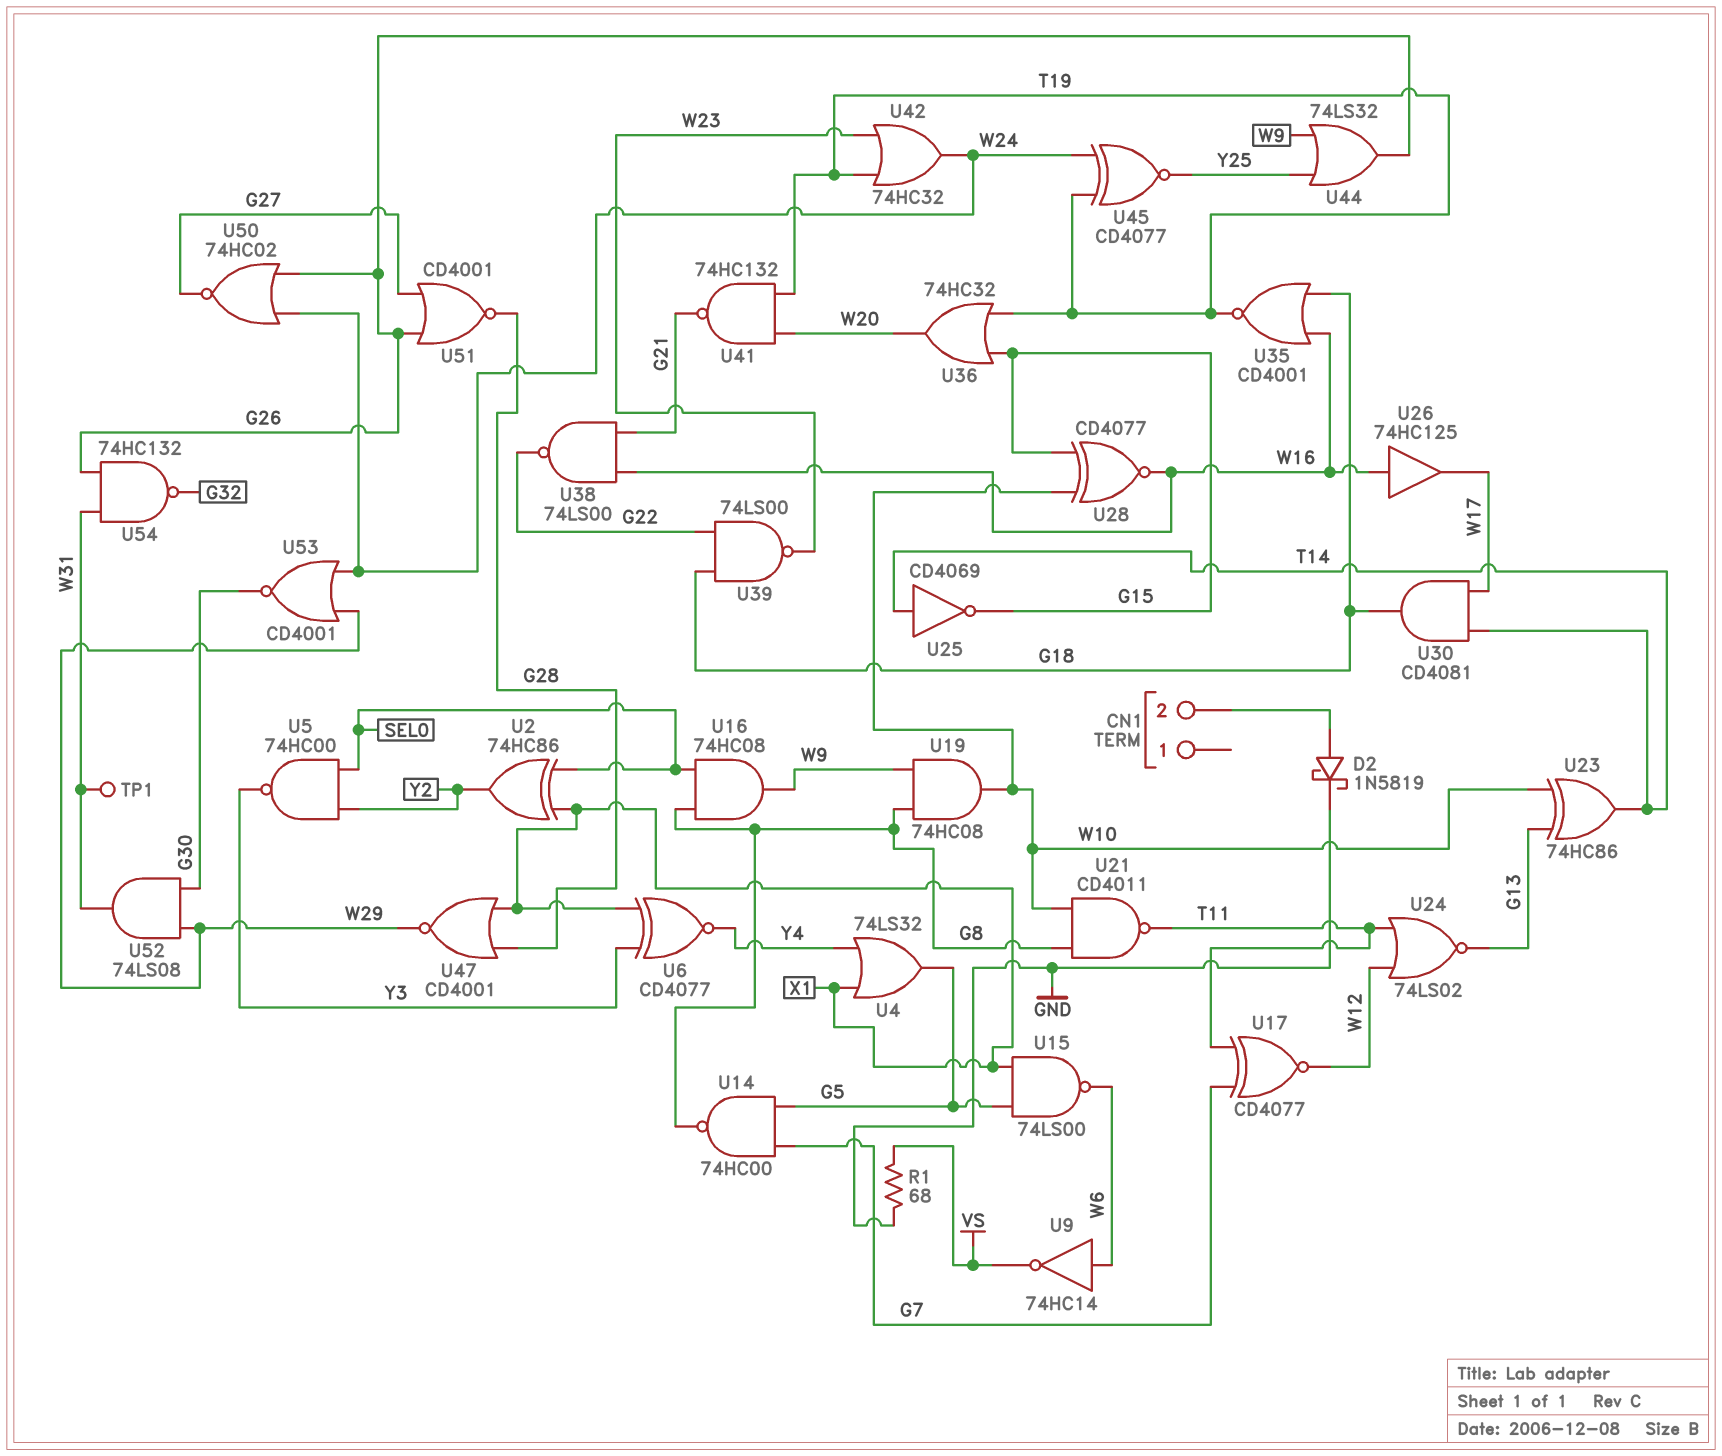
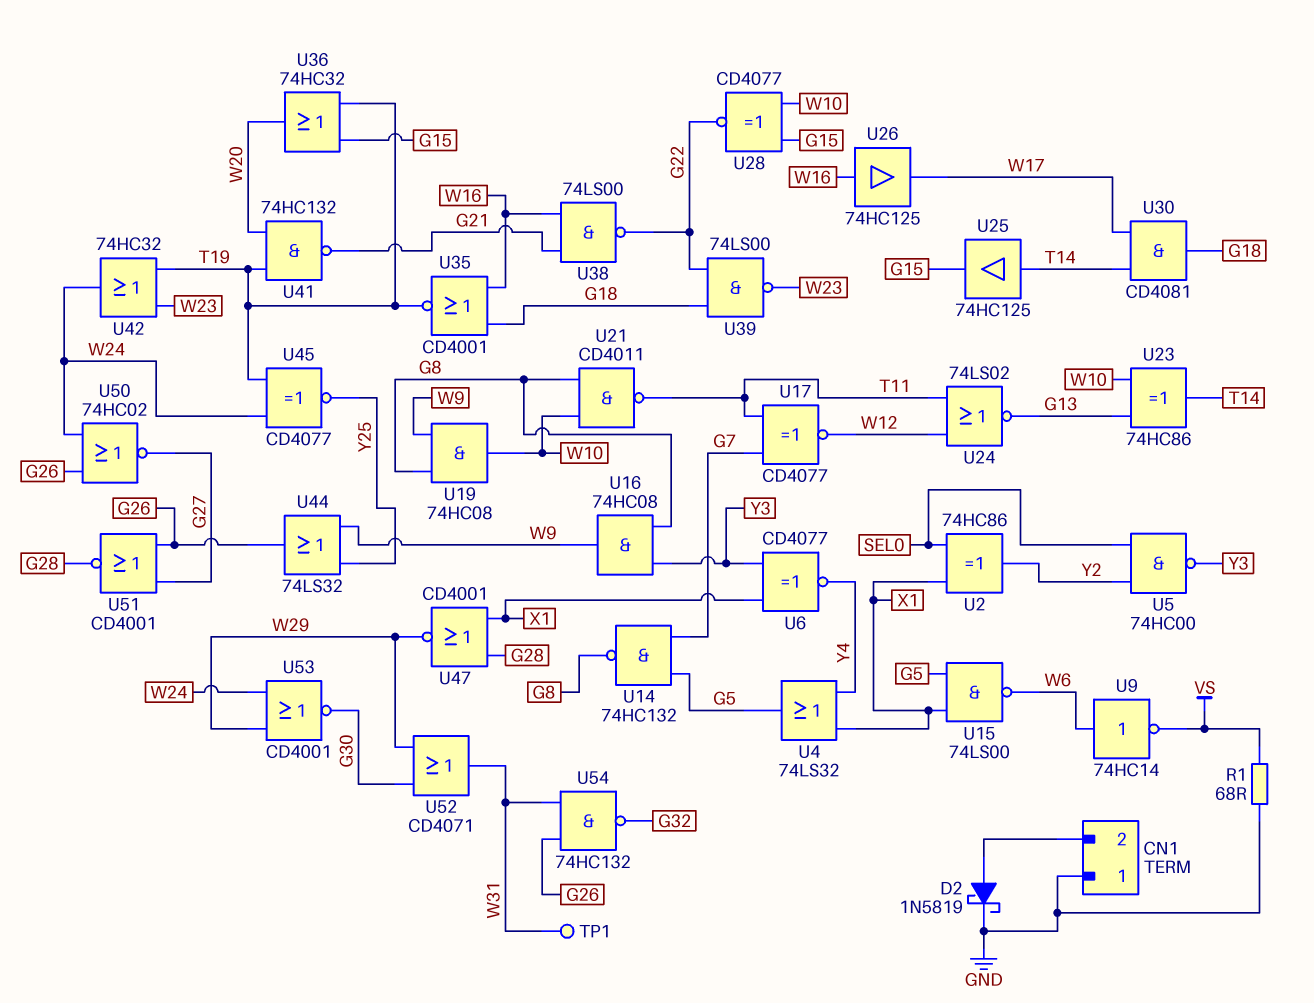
CN1 pin 1: none -> GND
U14: NAND 74HC00 (in G5, in G7, out G8) -> NAND 74HC132 (in G5, in G7, out G8)
U16: AND 74HC08 (in G8, in SEL0, out W9) -> AND 74HC08 (in G8, in Y3, out W9)
U25: NOT CD4069 (in T14, out G15) -> buffer 74HC125 (in T14, out G15)
U28: XNOR CD4077 (in G15, in W10, out W16) -> XNOR CD4077 (in G15, in W10, out G22)
U52: AND 74LS08 (in G30, in W29, out W31) -> OR CD4071 (in G30, in W29, out W31)

